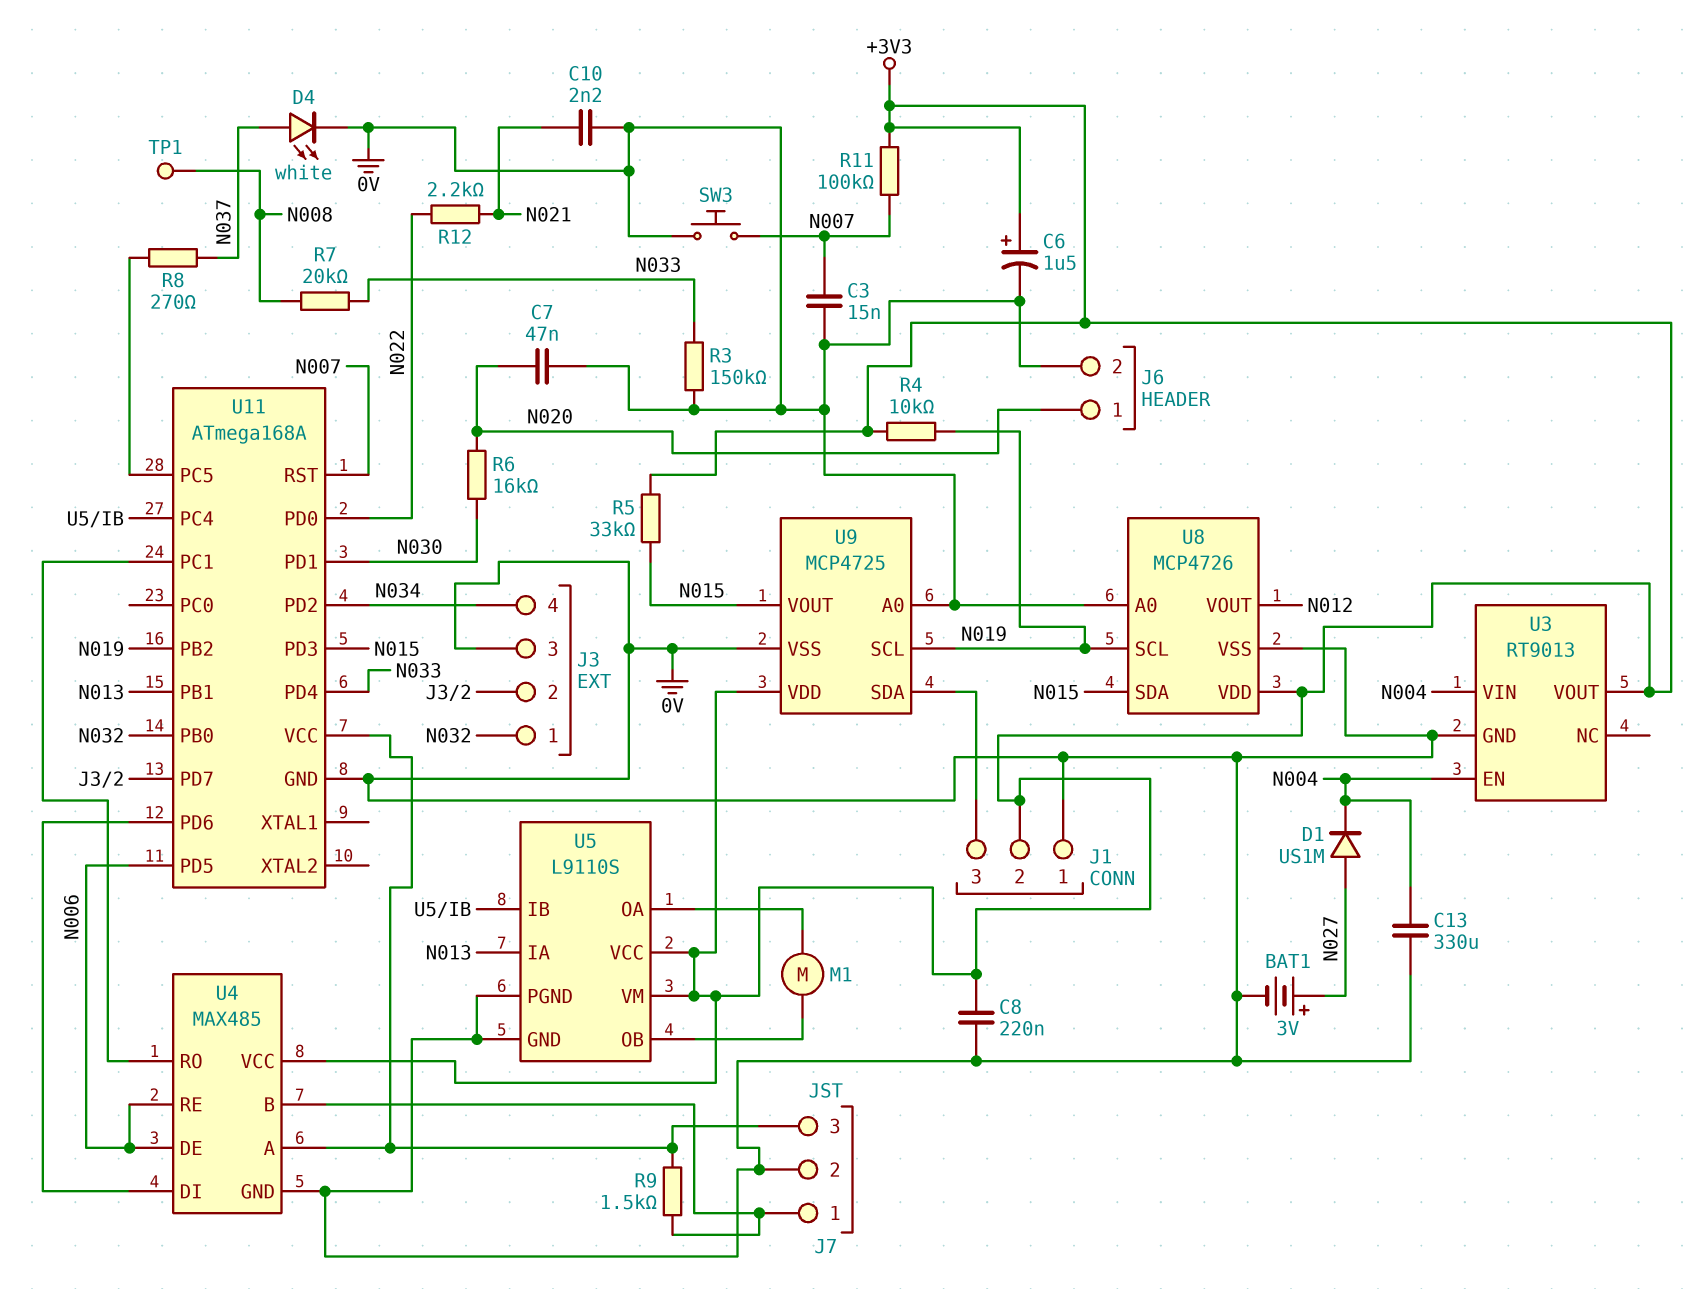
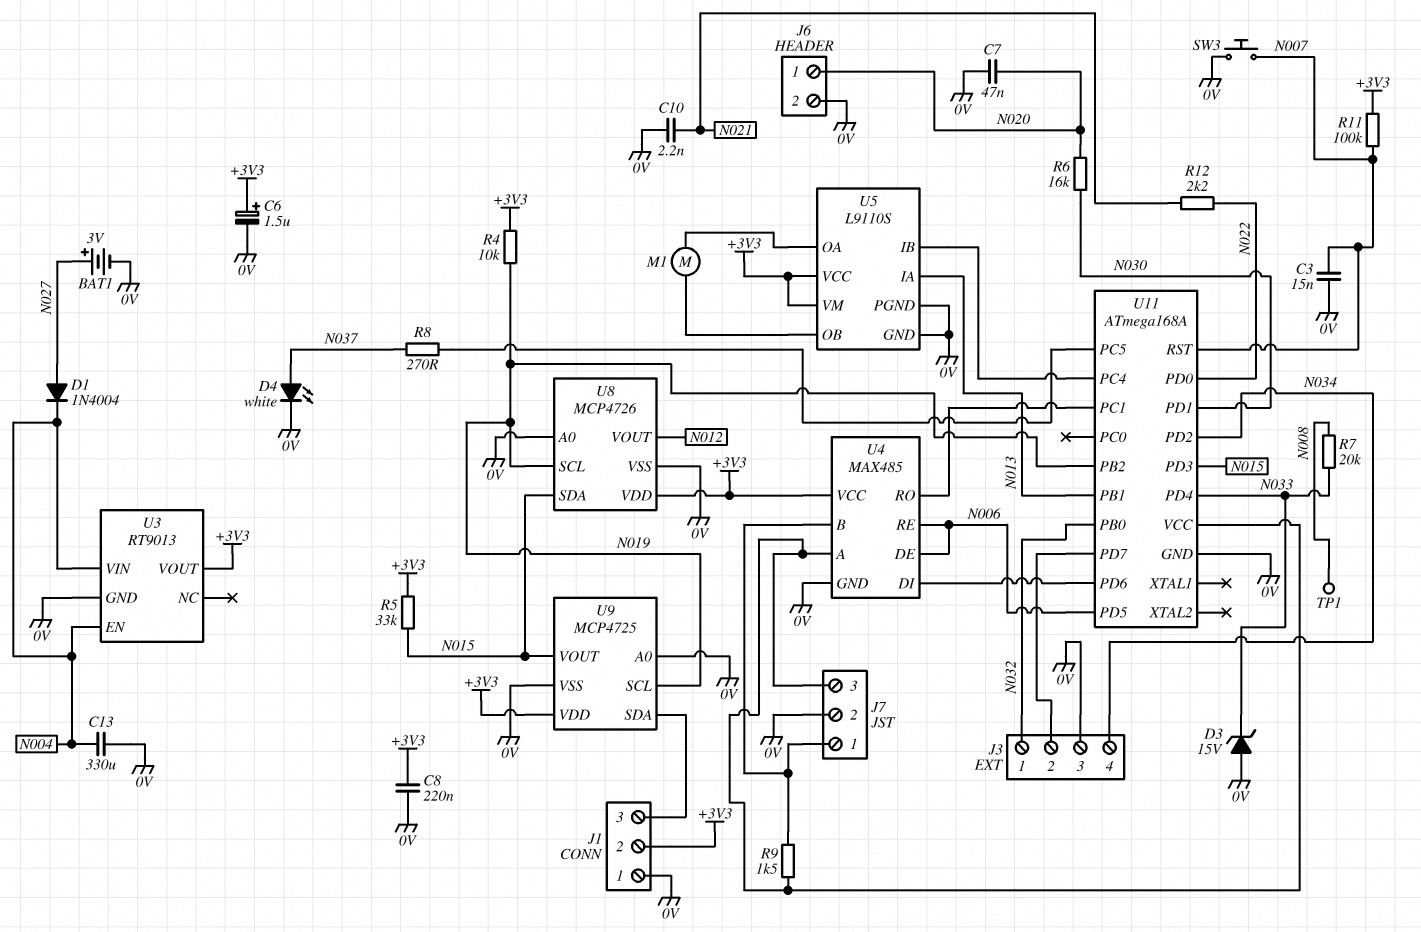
D1: diode US1M (A N027, K N004) -> diode 1N4004 (A N027, K N004)
D3: none -> zener 15V (A 0V, K N033)
R3: 150k (0V, N033) -> none

